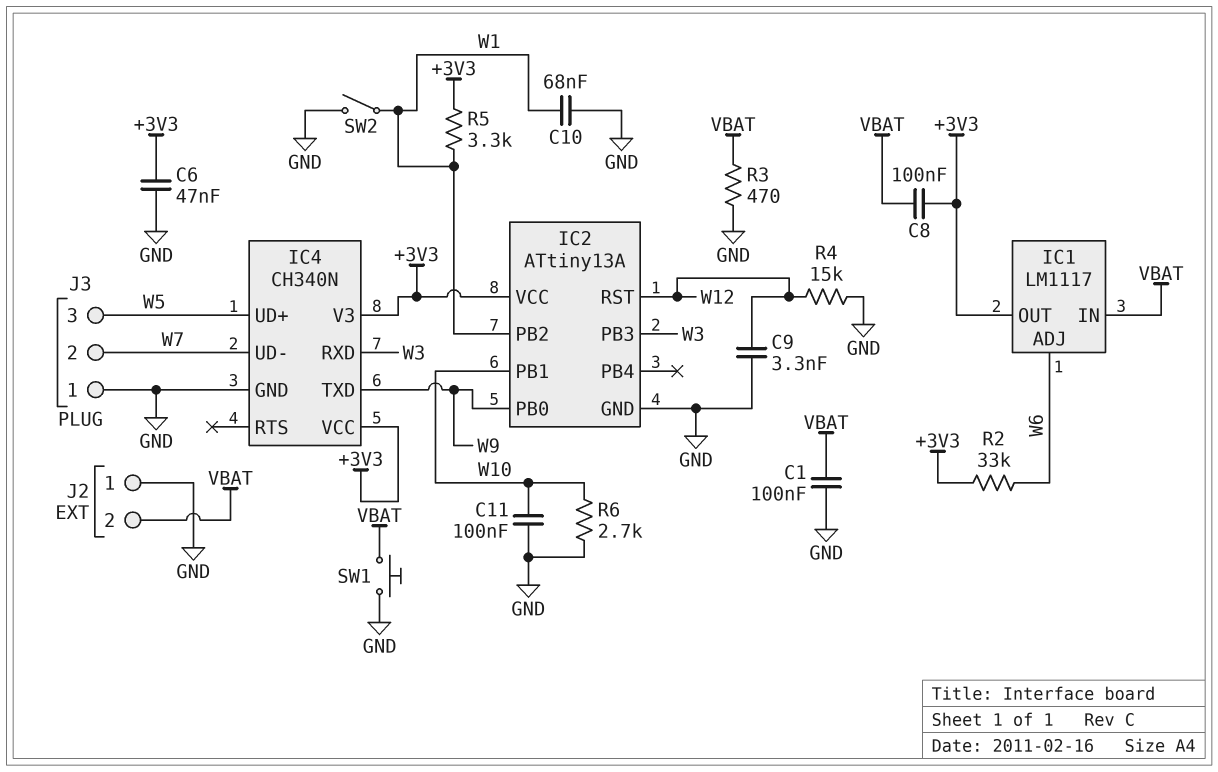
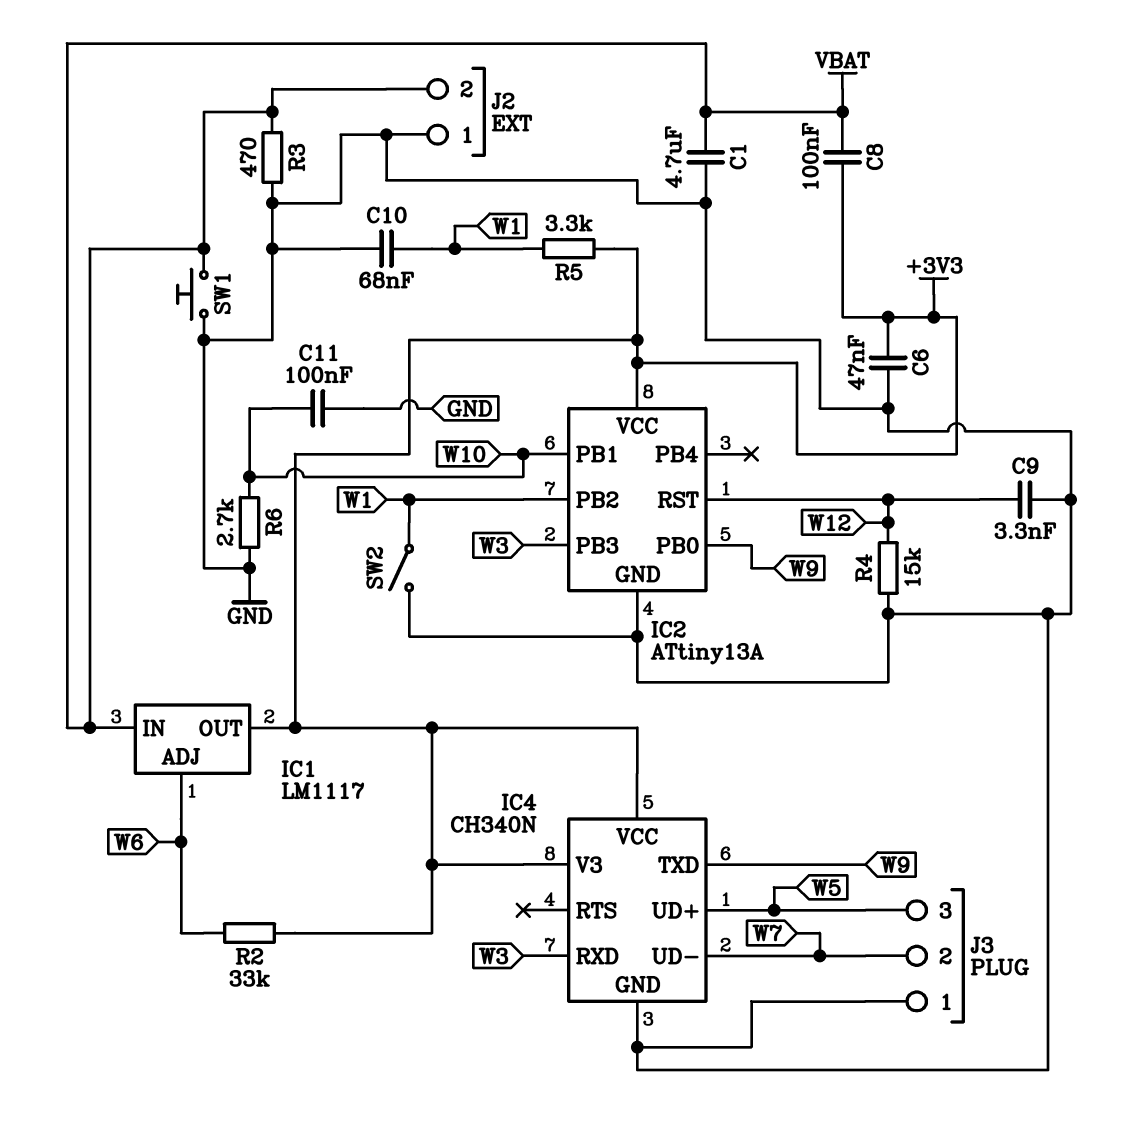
C1: 100nF (GND, VBAT) -> 4.7uF (GND, VBAT)

